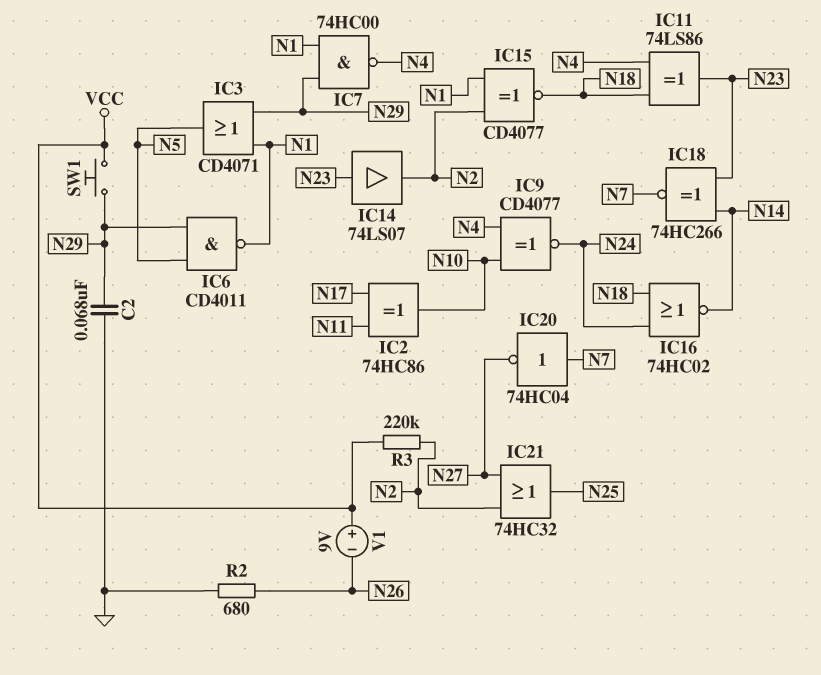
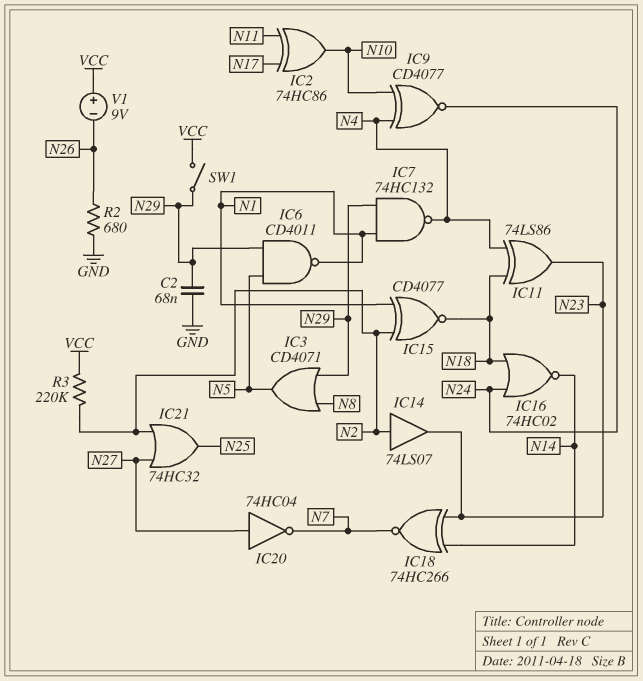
IC3: OR CD4071 (in N1, in N29, out N5) -> OR CD4071 (in N8, in N29, out N5)
IC7: NAND 74HC00 (in N1, in N29, out N4) -> NAND 74HC132 (in N1, in N29, out N4)
IC14: buffer 74LS07 (in N23, out N2) -> buffer 74LS07 (in N2, out N23)
IC20: NOT 74HC04 (in N7, out N27) -> NOT 74HC04 (in N27, out N7)
SW1: button (N29, VCC) -> switch (N29, VCC)

